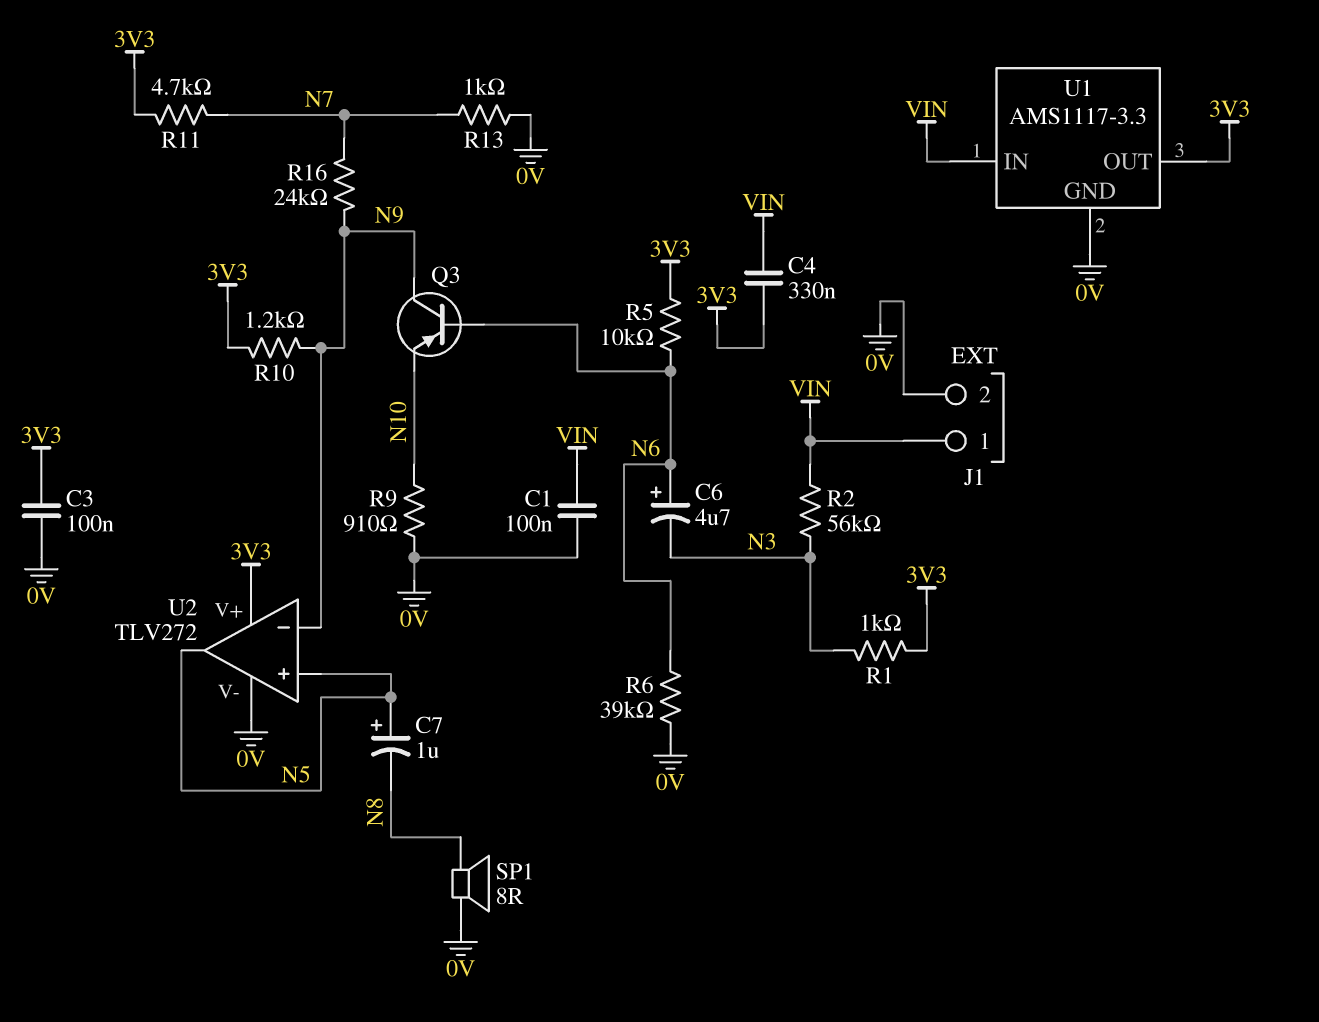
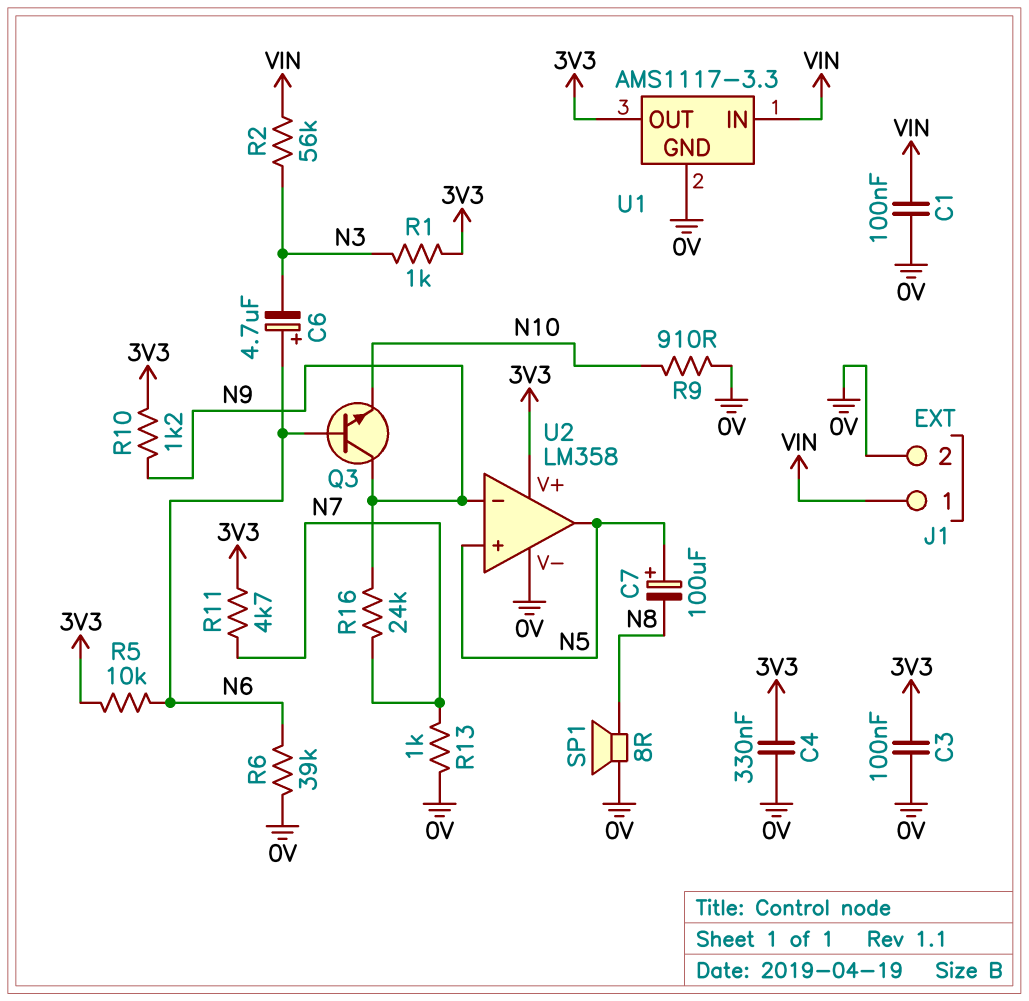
C4: 330nF (3V3, VIN) -> 330nF (0V, 3V3)
C7: 1uF (plus N5, minus N8) -> 100uF (plus N5, minus N8)
Q3: PNP (B N6, C N9, E N10) -> NPN (B N6, C N9, E N10)
U2: TLV272 -> LM358

